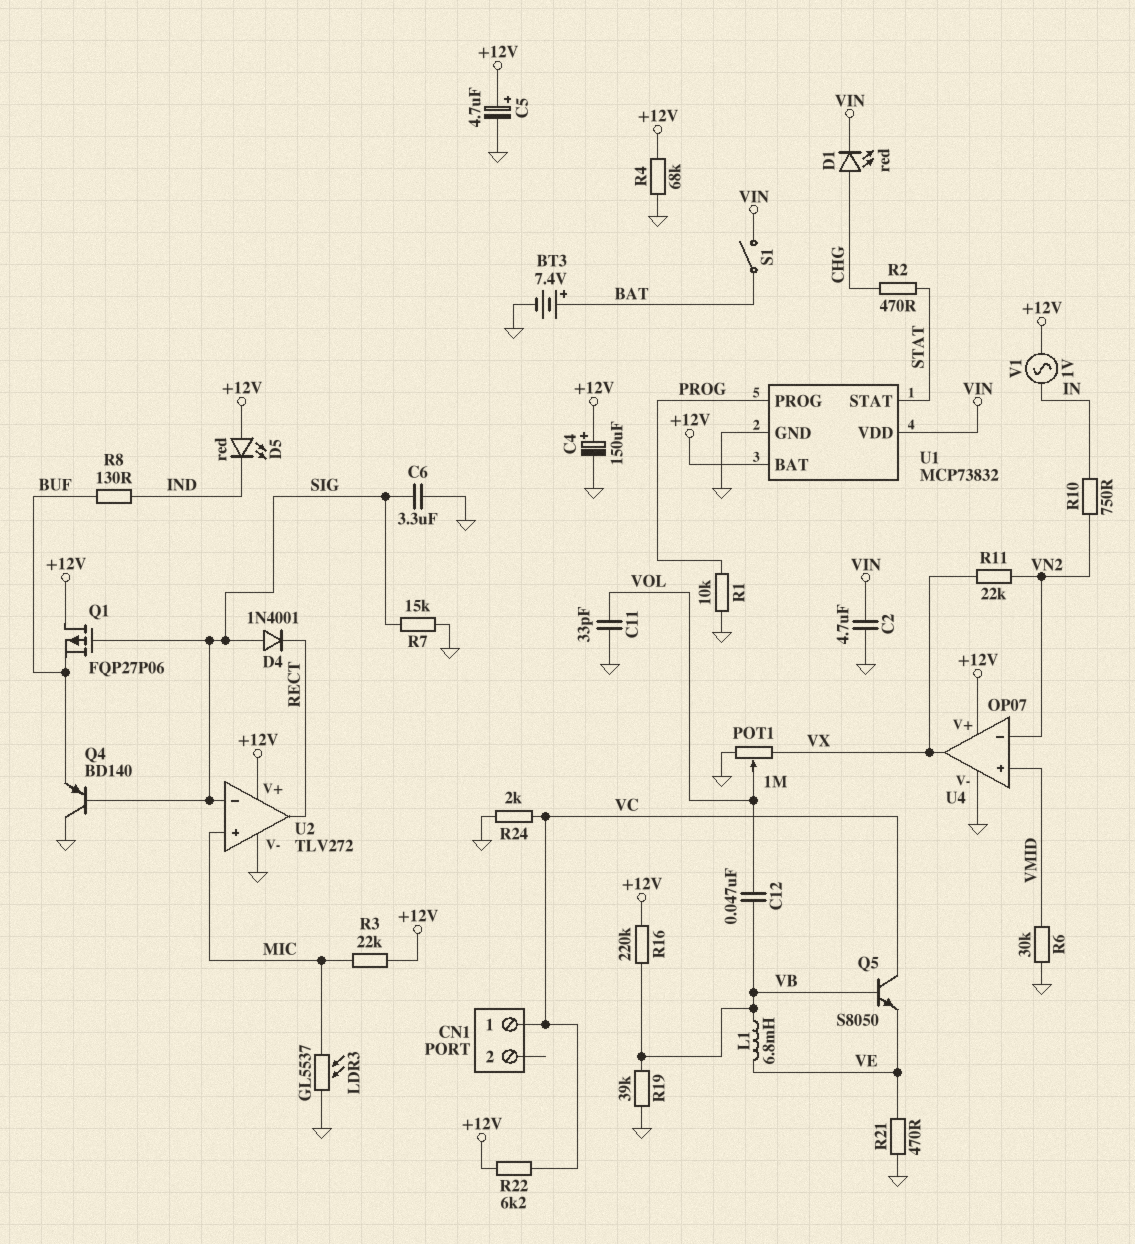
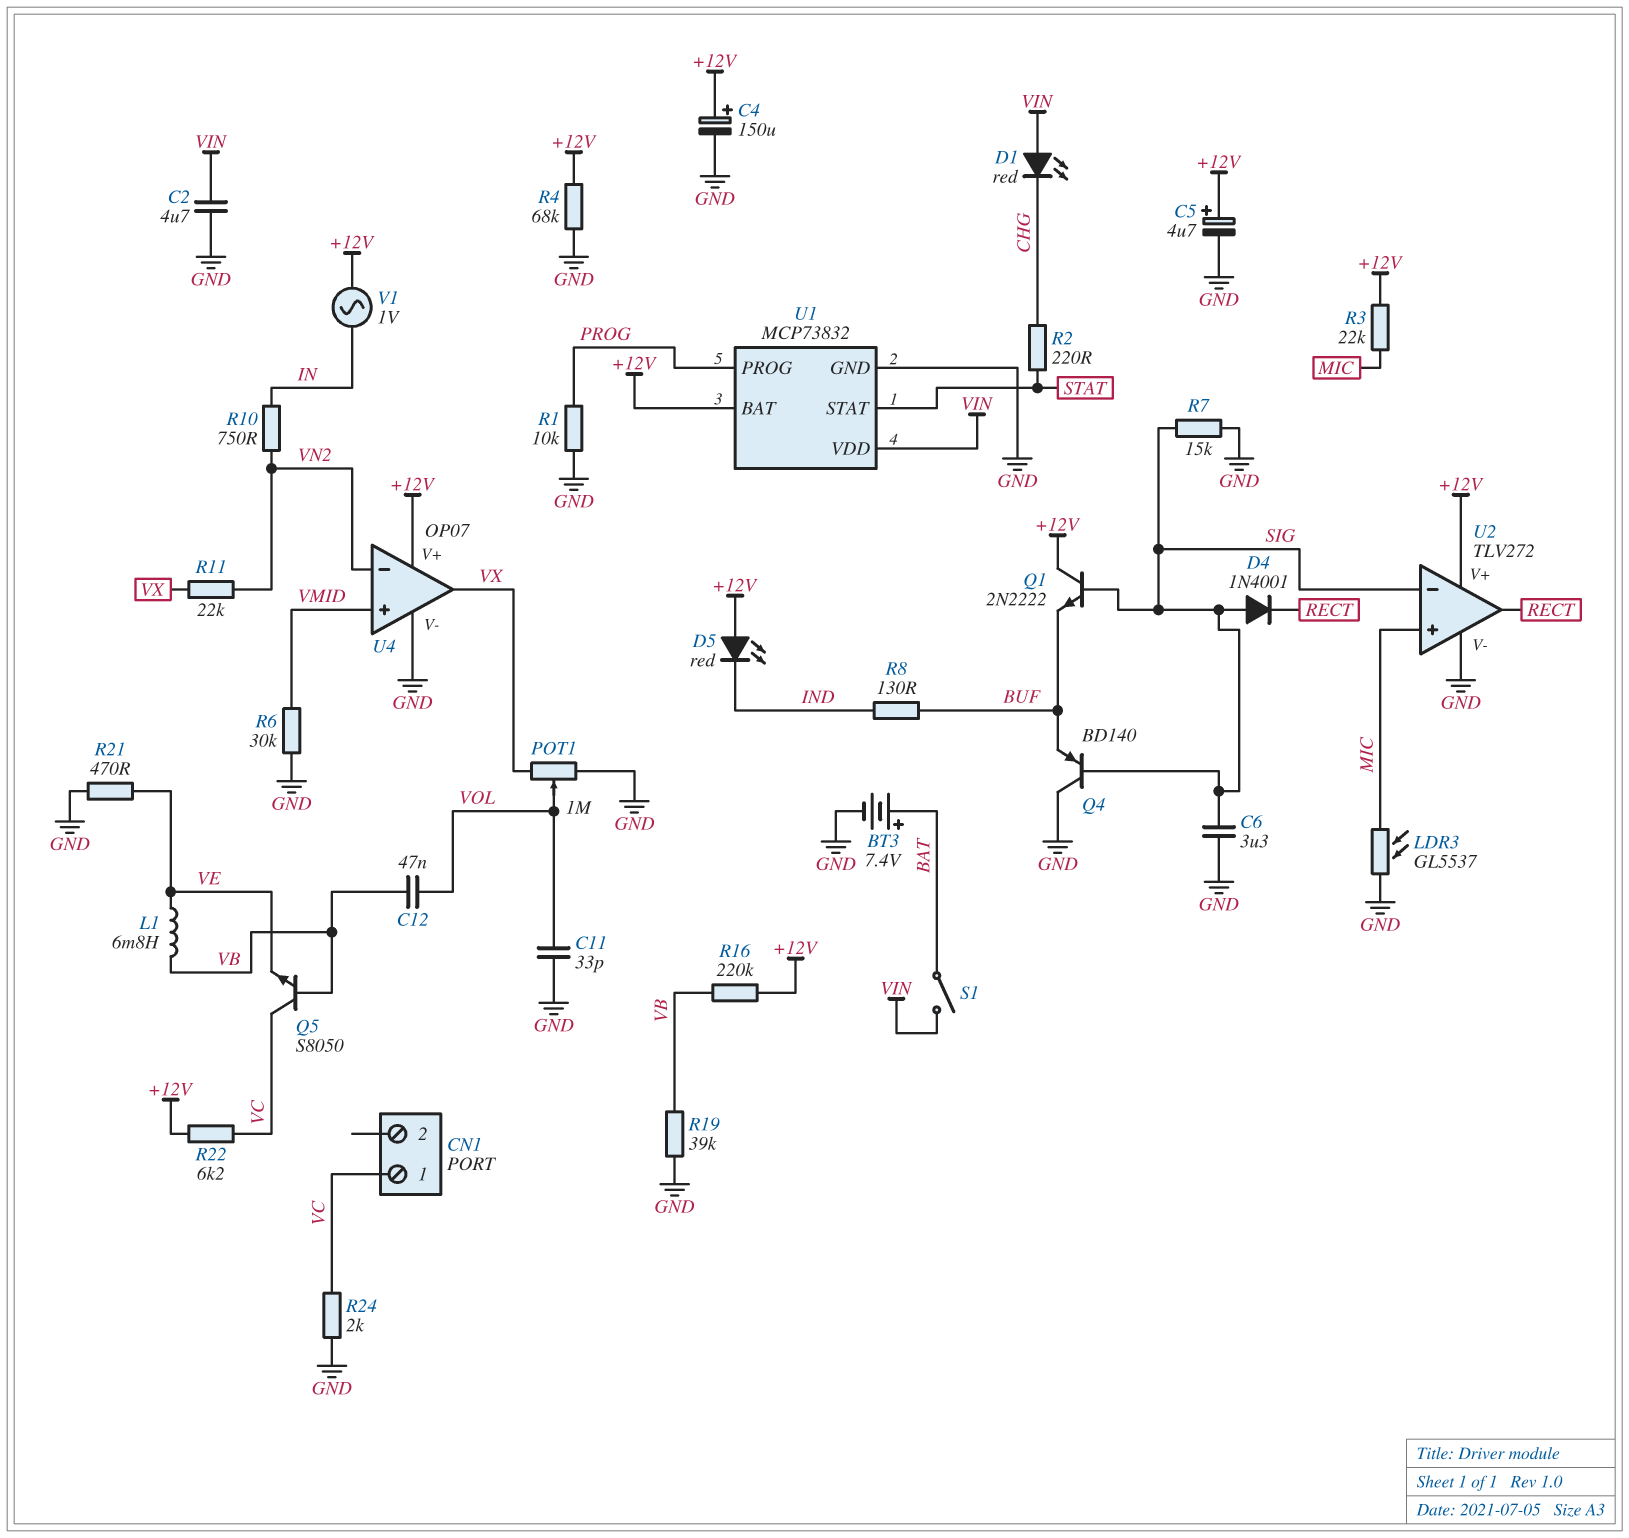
D1: LED red (A CHG, K VIN) -> LED red (A VIN, K CHG)
Q1: PMOS FQP27P06 (G SIG, D +12V, S BUF) -> NPN 2N2222 (B SIG, C +12V, E BUF)
R2: 470 (CHG, STAT) -> 220 (CHG, STAT)

